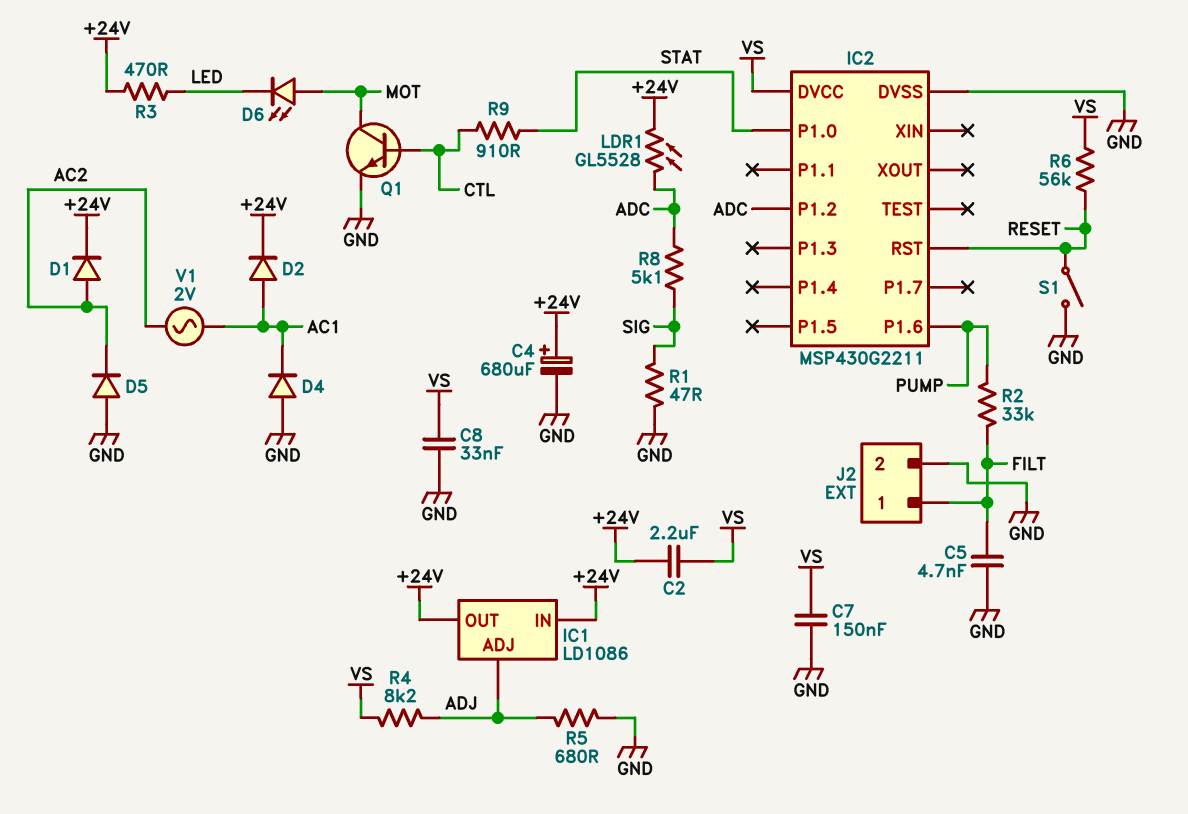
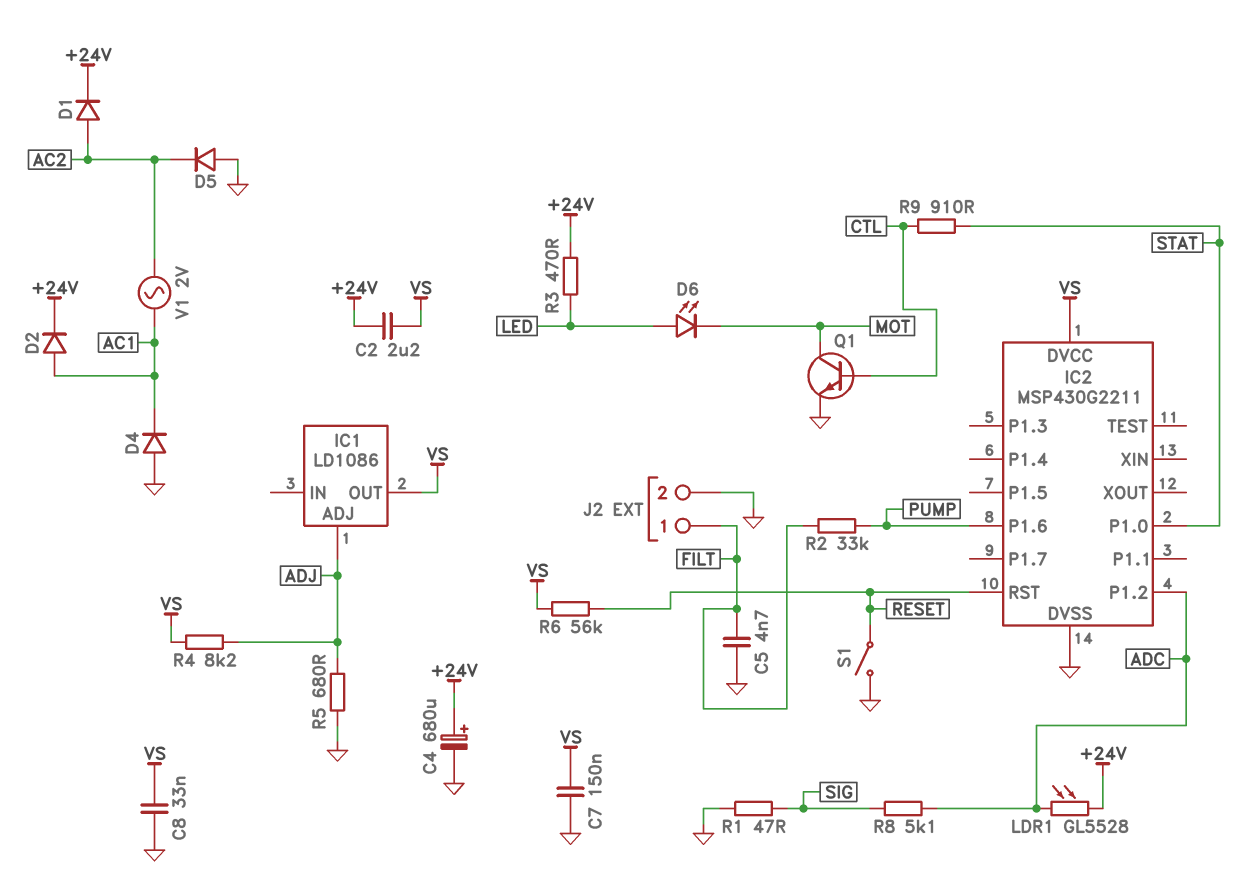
D6: LED (A MOT, K LED) -> LED (A LED, K MOT)
IC1 pin IN: +24V -> none
IC1 pin OUT: +24V -> VS

